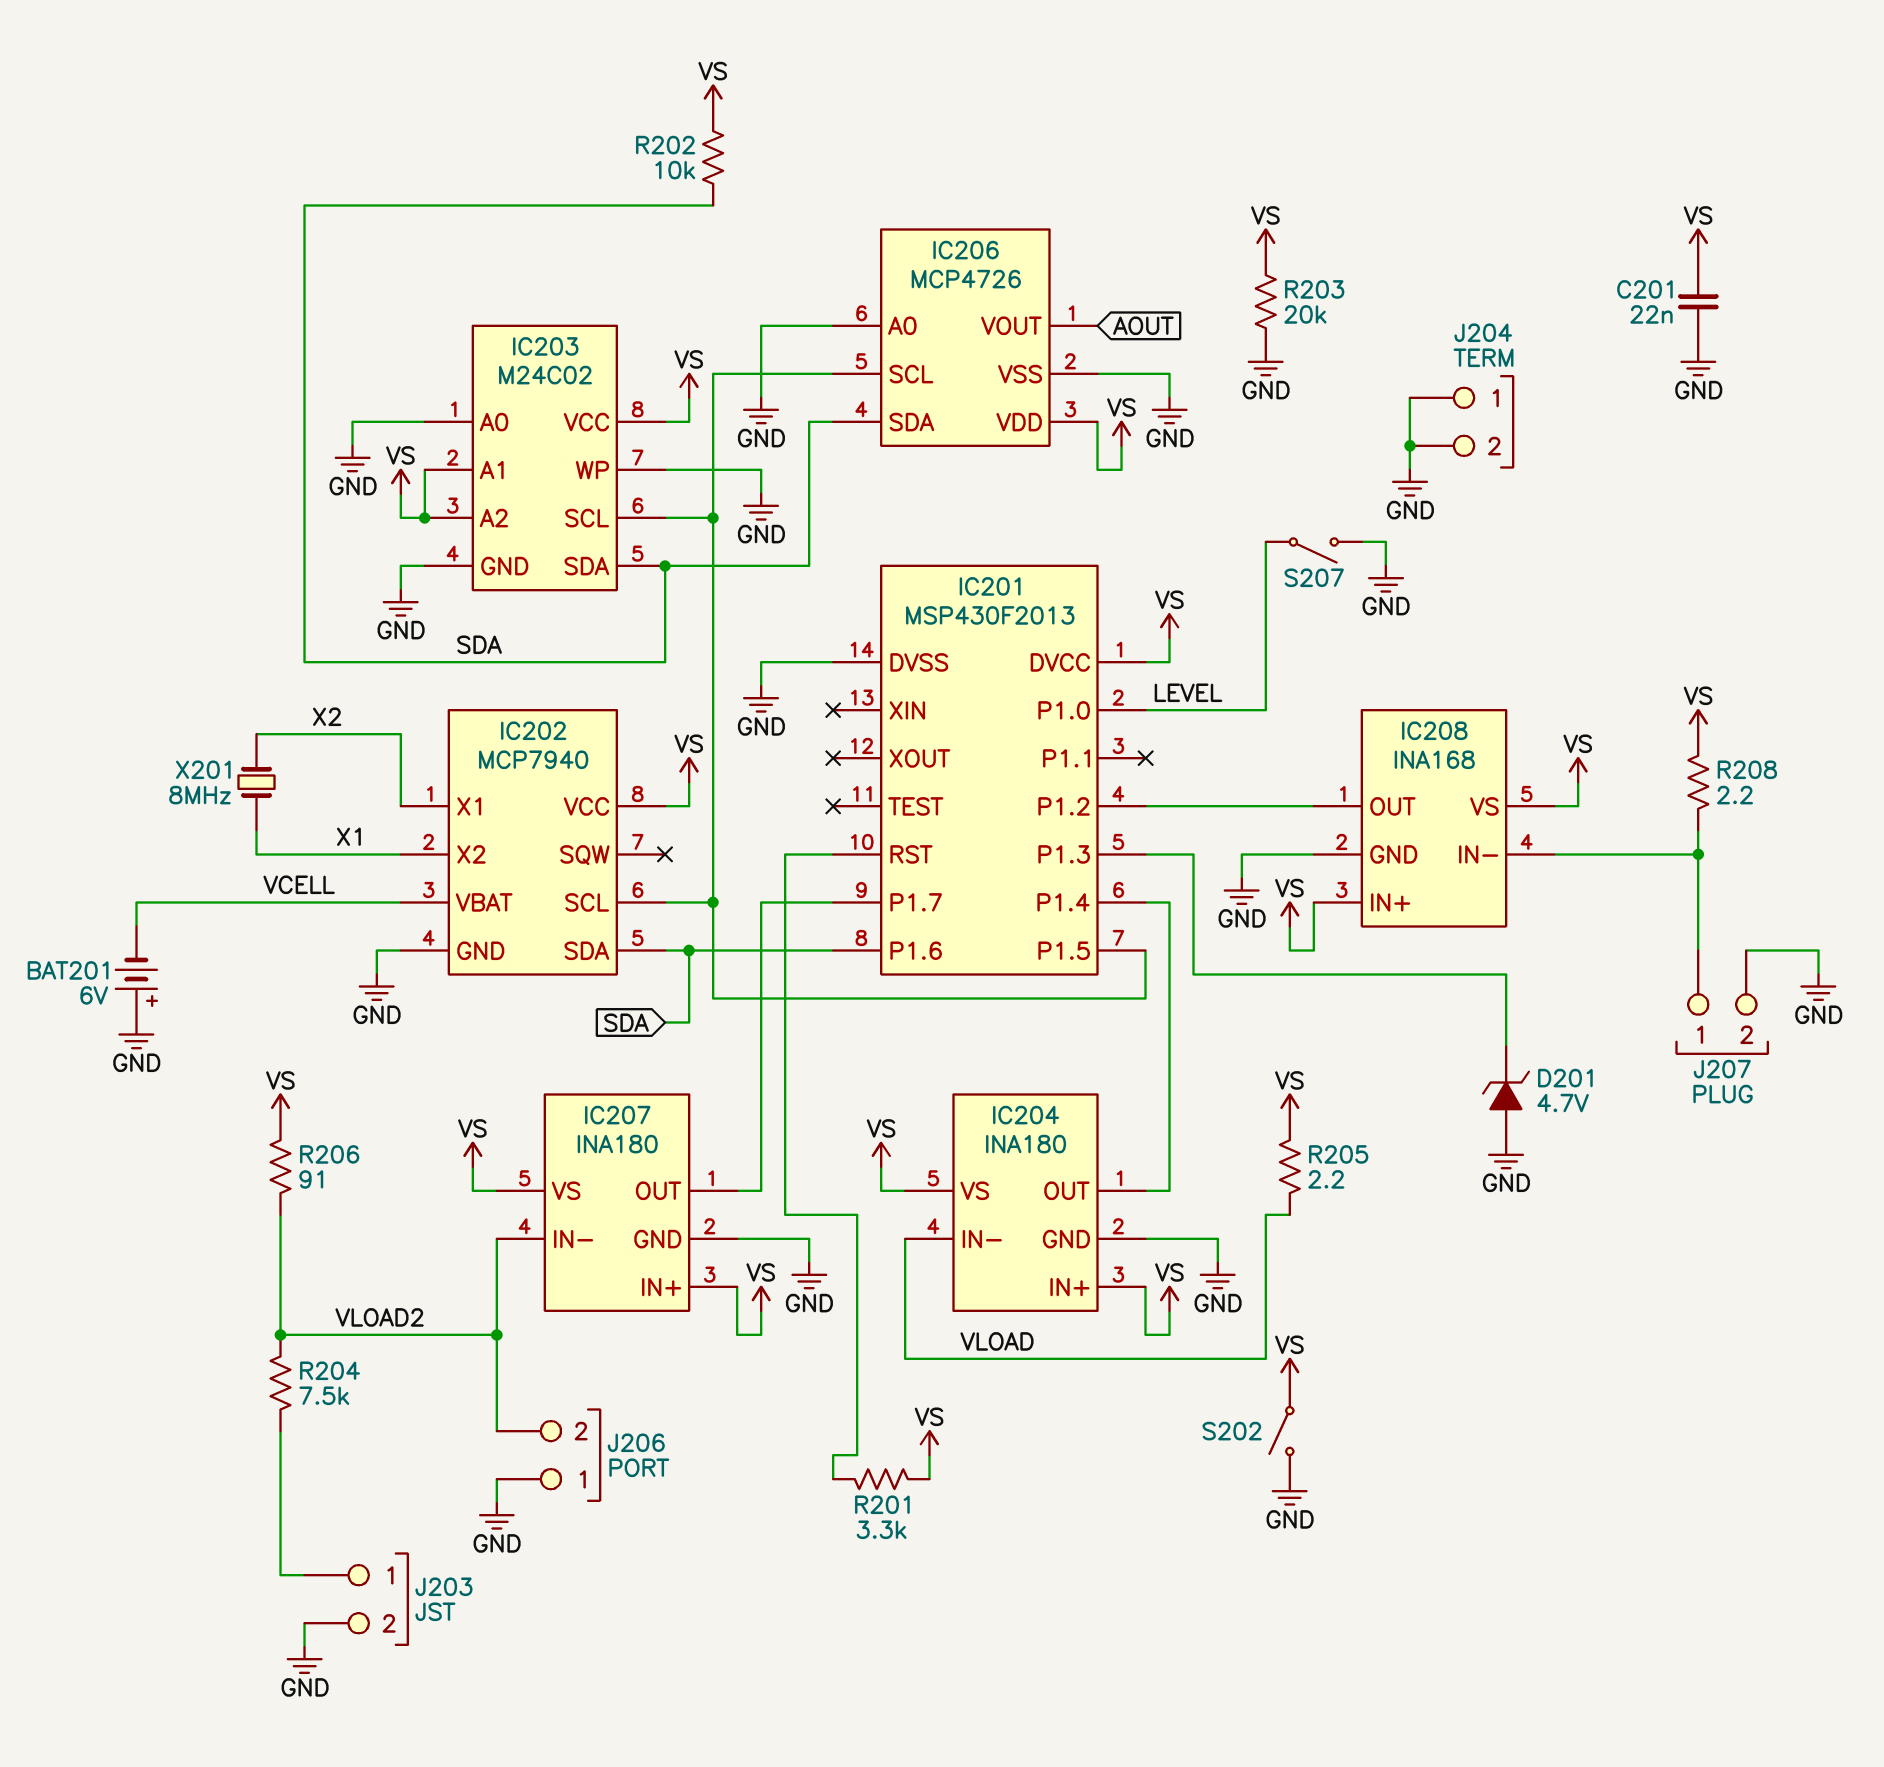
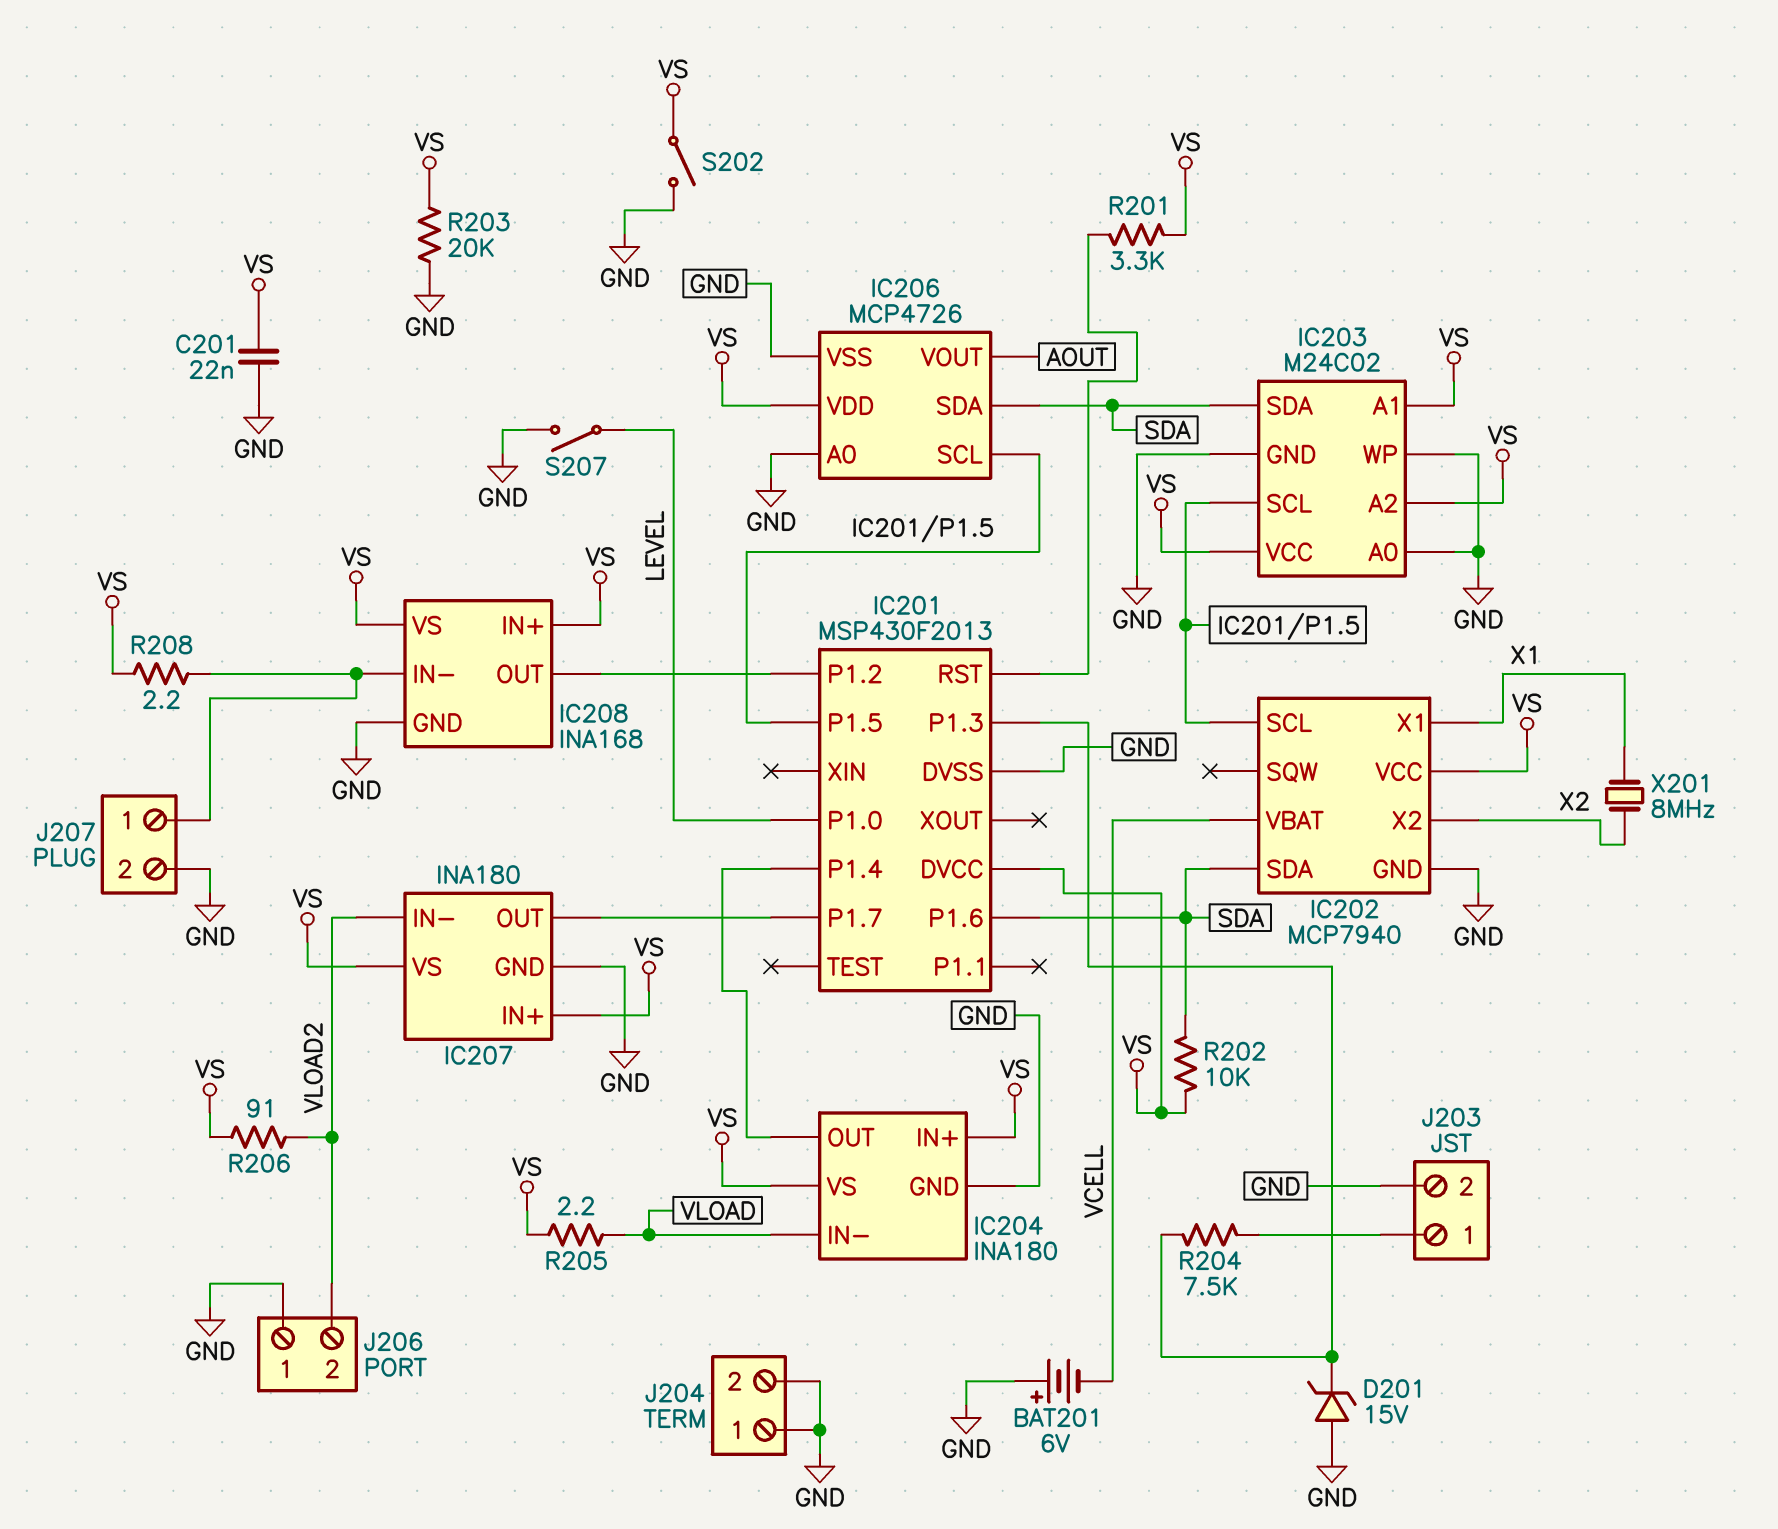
D201: zener 4.7V (A GND, K IC201/P1.3) -> zener 15V (A GND, K IC201/P1.3)
IC202 pin X1: X2 -> X1
IC202 pin X2: X1 -> X2
R204: 7.5k (J203/1, VLOAD2) -> 7.5k (IC201/P1.3, J203/1)

